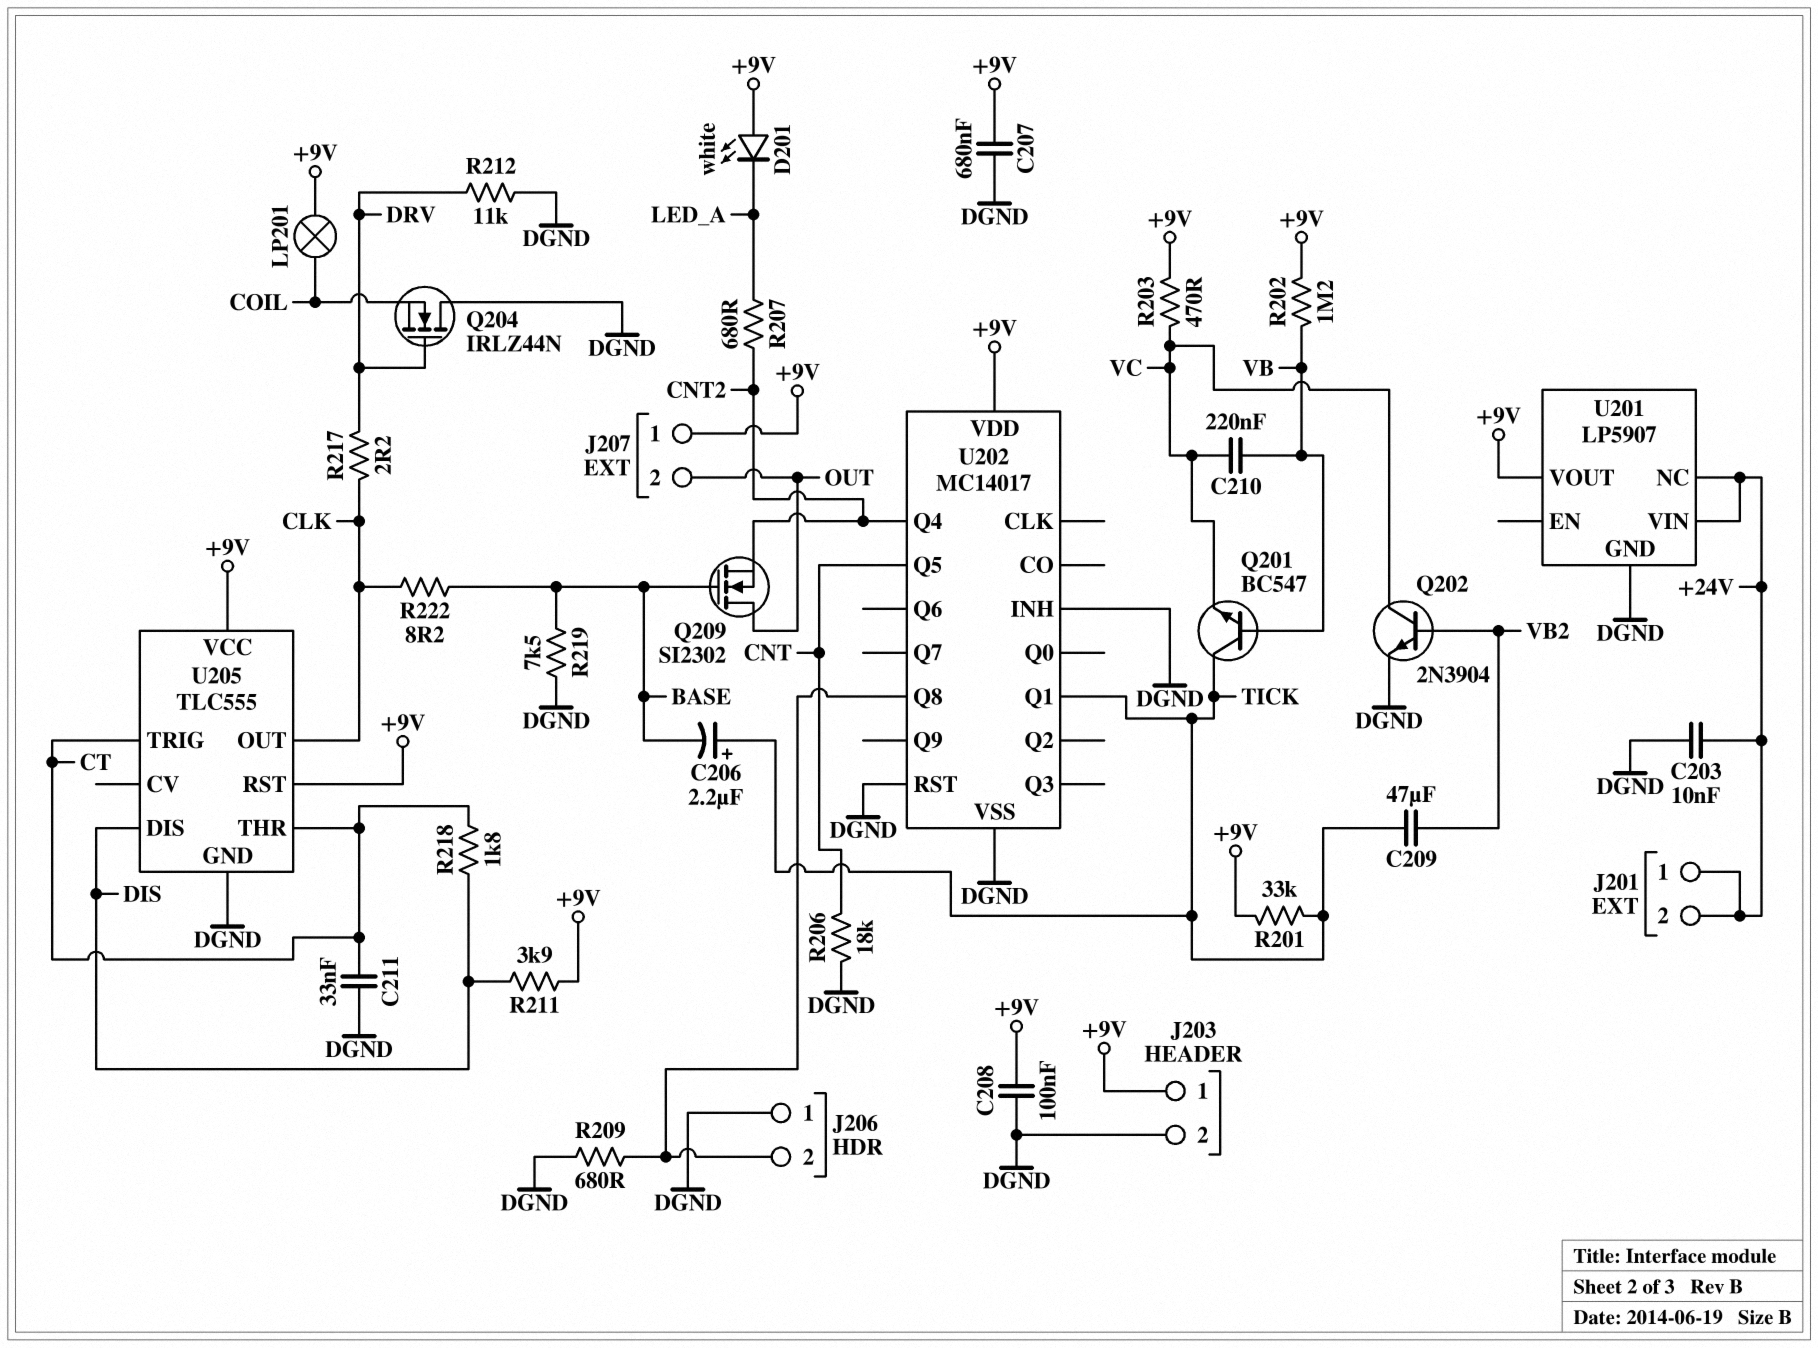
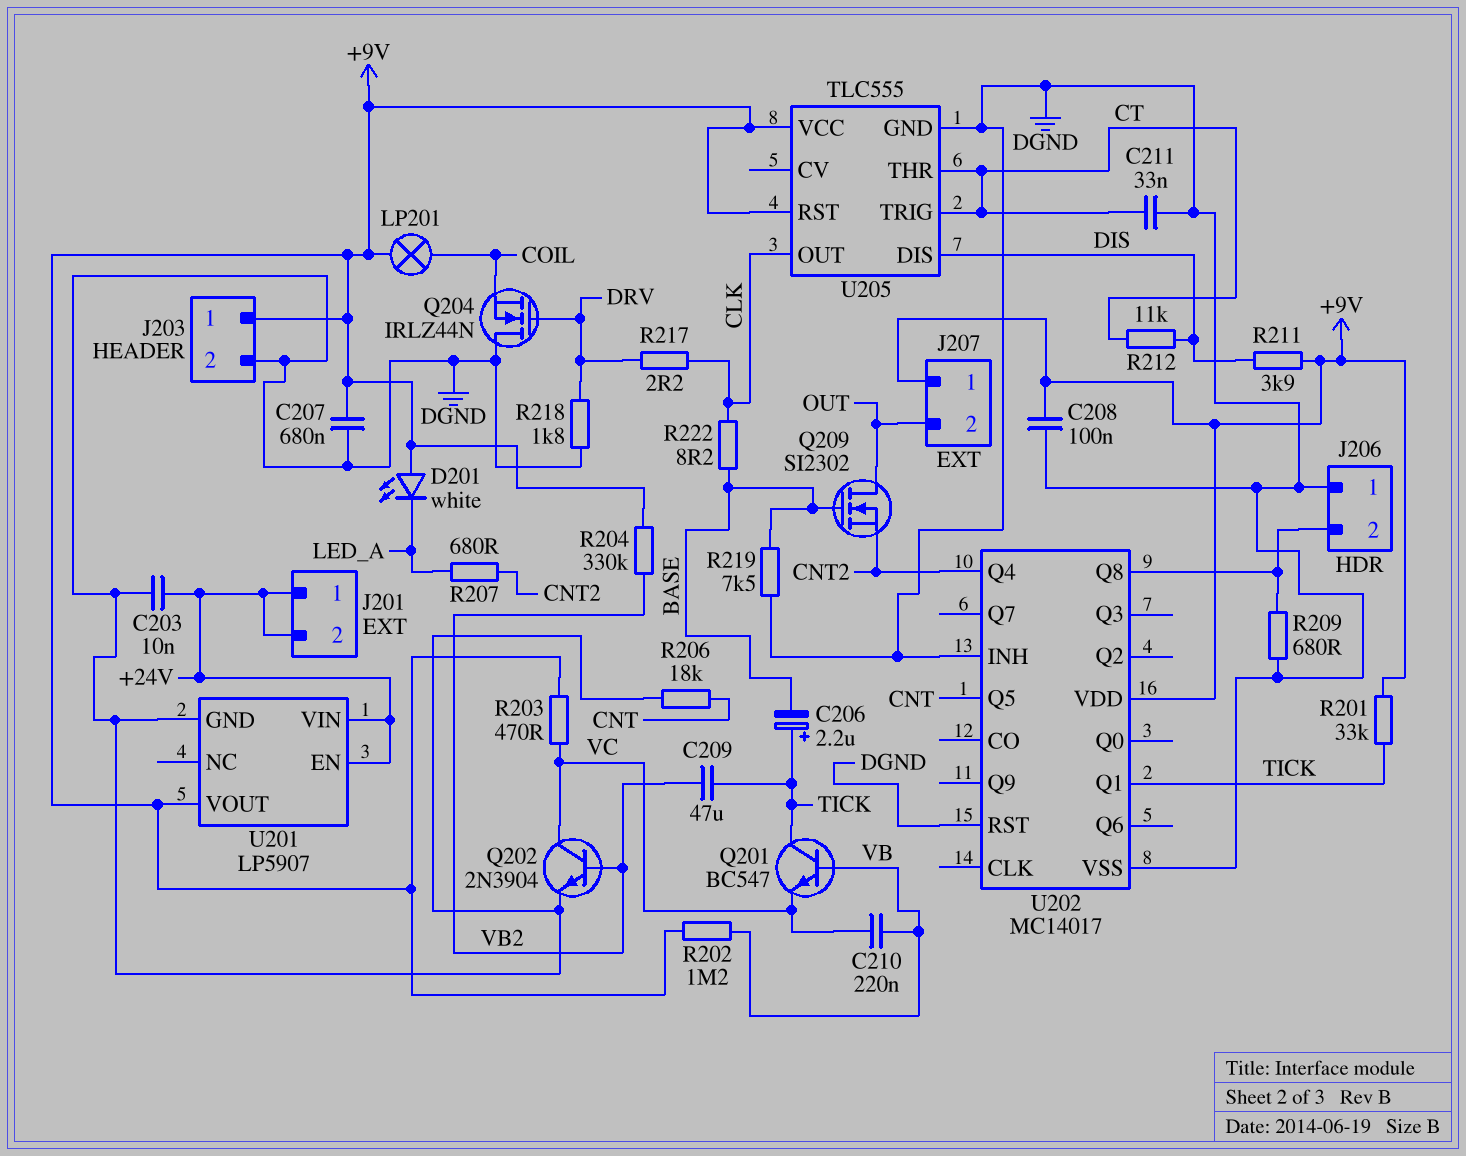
R204: none -> 330k (+9V, VB2)
R212: 11k (DGND, DRV) -> 11k (CT, DIS)
R218: 1.8k (CT, DIS) -> 1.8k (DGND, DRV)
U201 pin EN: none -> +24V
U201 pin NC: +24V -> none

